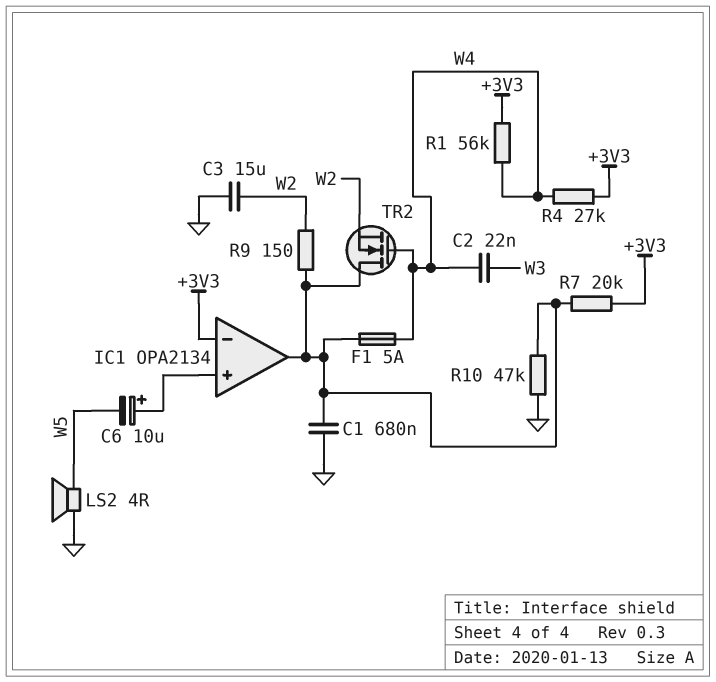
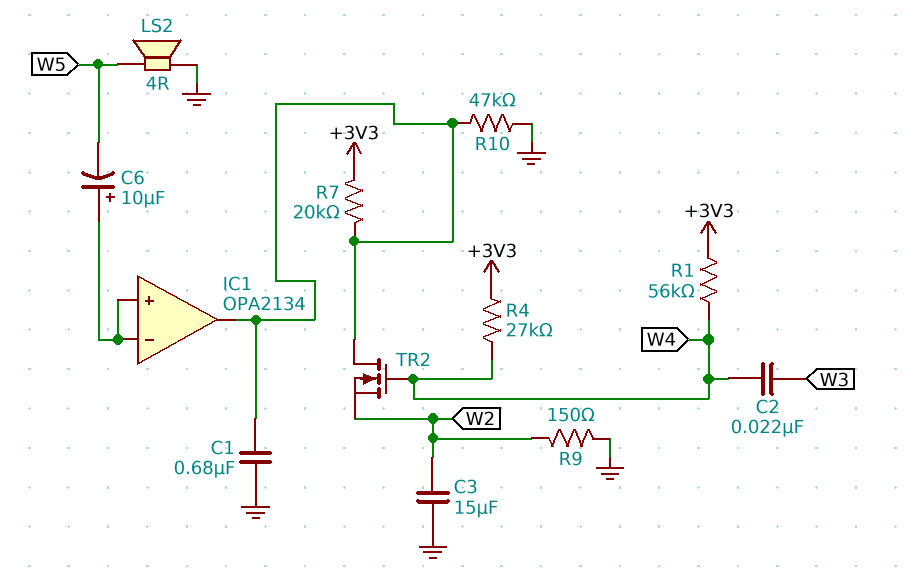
F1: 5A (IC1/out, W4) -> none
IC1 pin in-: +3V3 -> IC1/in+
R9: 150 (IC1/out, W2) -> 150 (GND, W2)

